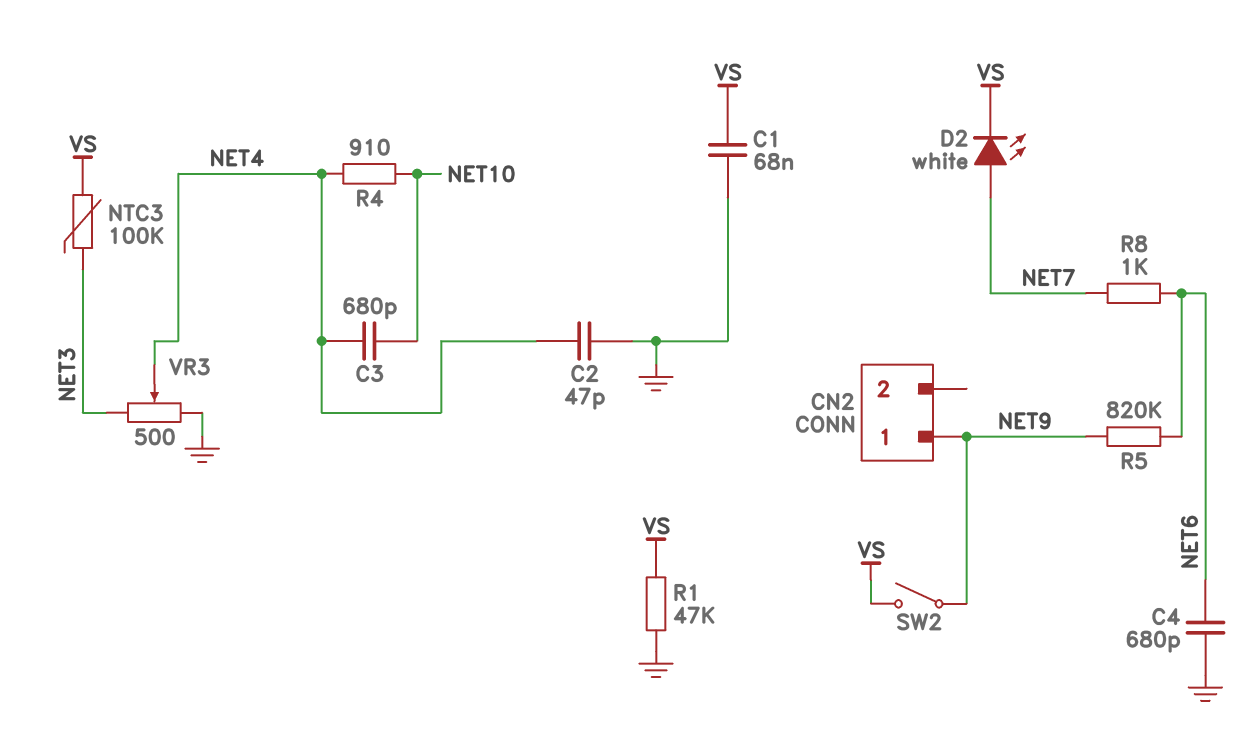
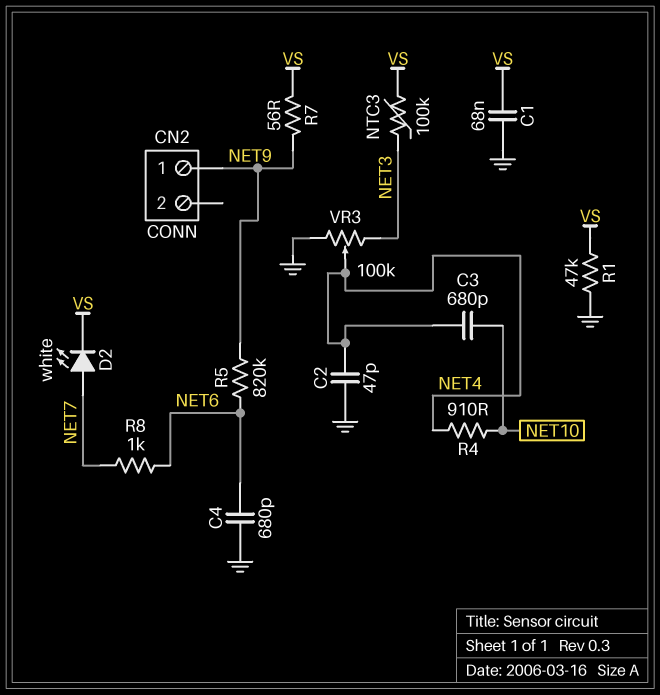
R7: none -> 56 (NET9, VS)
SW2: switch (NET9, VS) -> none
VR3: 500 (GND, NET3, wiper NET4) -> 100k (GND, NET3, wiper NET4)

